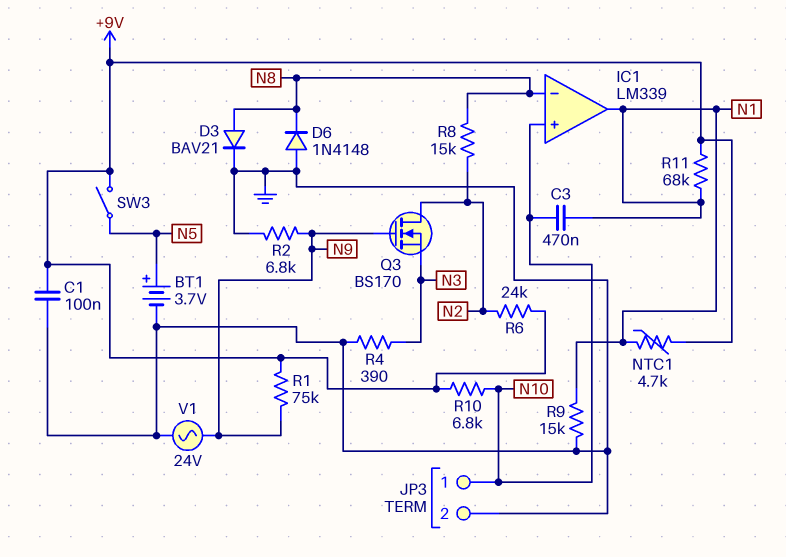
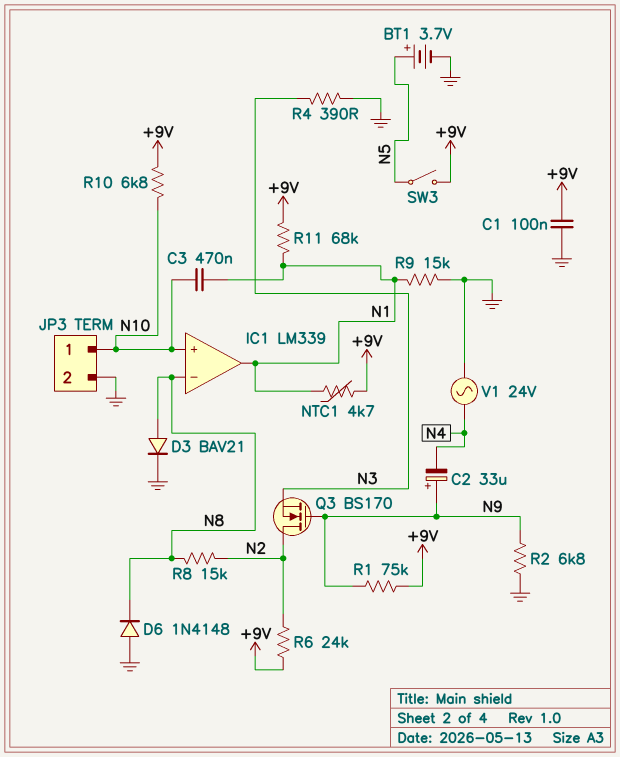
C2: none -> 33uF (plus N9, minus N4)
V1: AC 24V (GND, N9) -> AC 24V (GND, N4)

